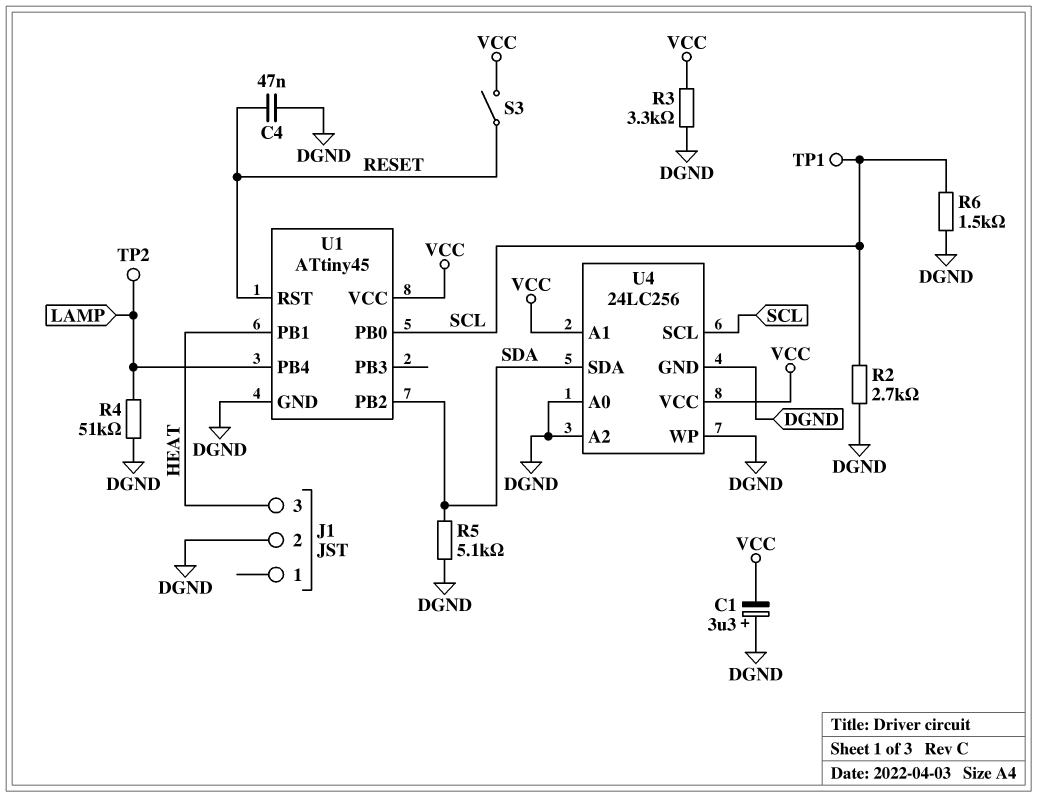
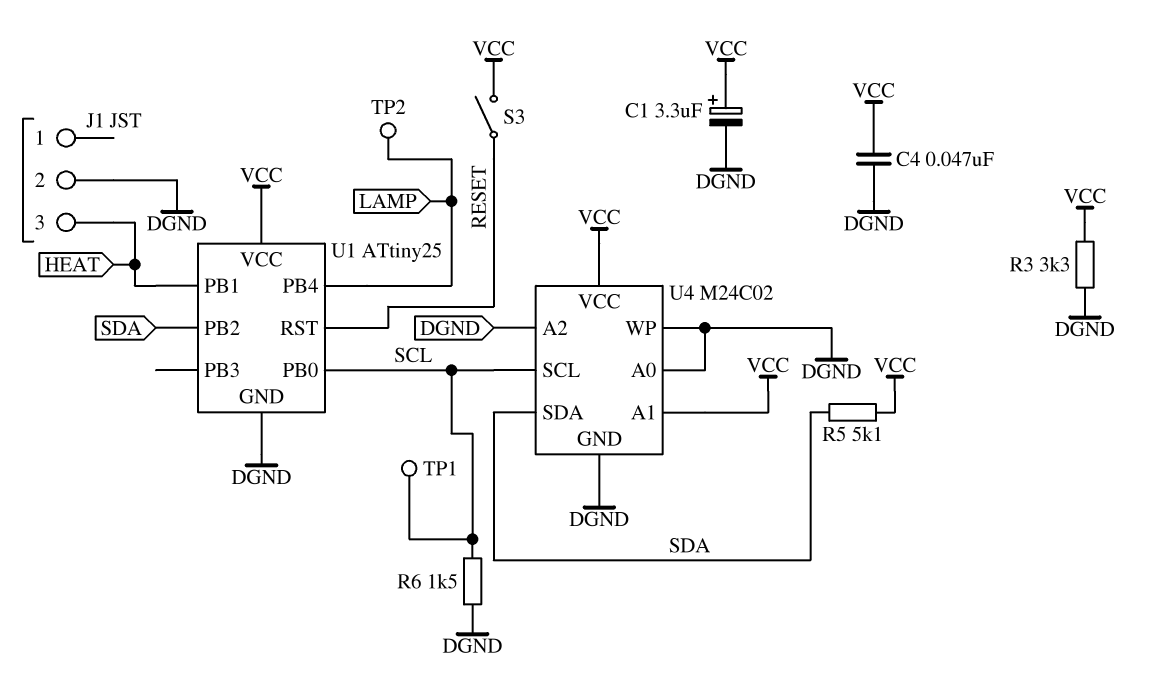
C1: 3.3uF (plus DGND, minus VCC) -> 3.3uF (plus VCC, minus DGND)
C4: 47nF (DGND, RESET) -> 47nF (DGND, VCC)
R2: 2.7k (DGND, SCL) -> none
R4: 51k (DGND, LAMP) -> none
R5: 5.1k (DGND, SDA) -> 5.1k (SDA, VCC)
U1: ATtiny45 -> ATtiny25
U4: 24LC256 -> M24C02

